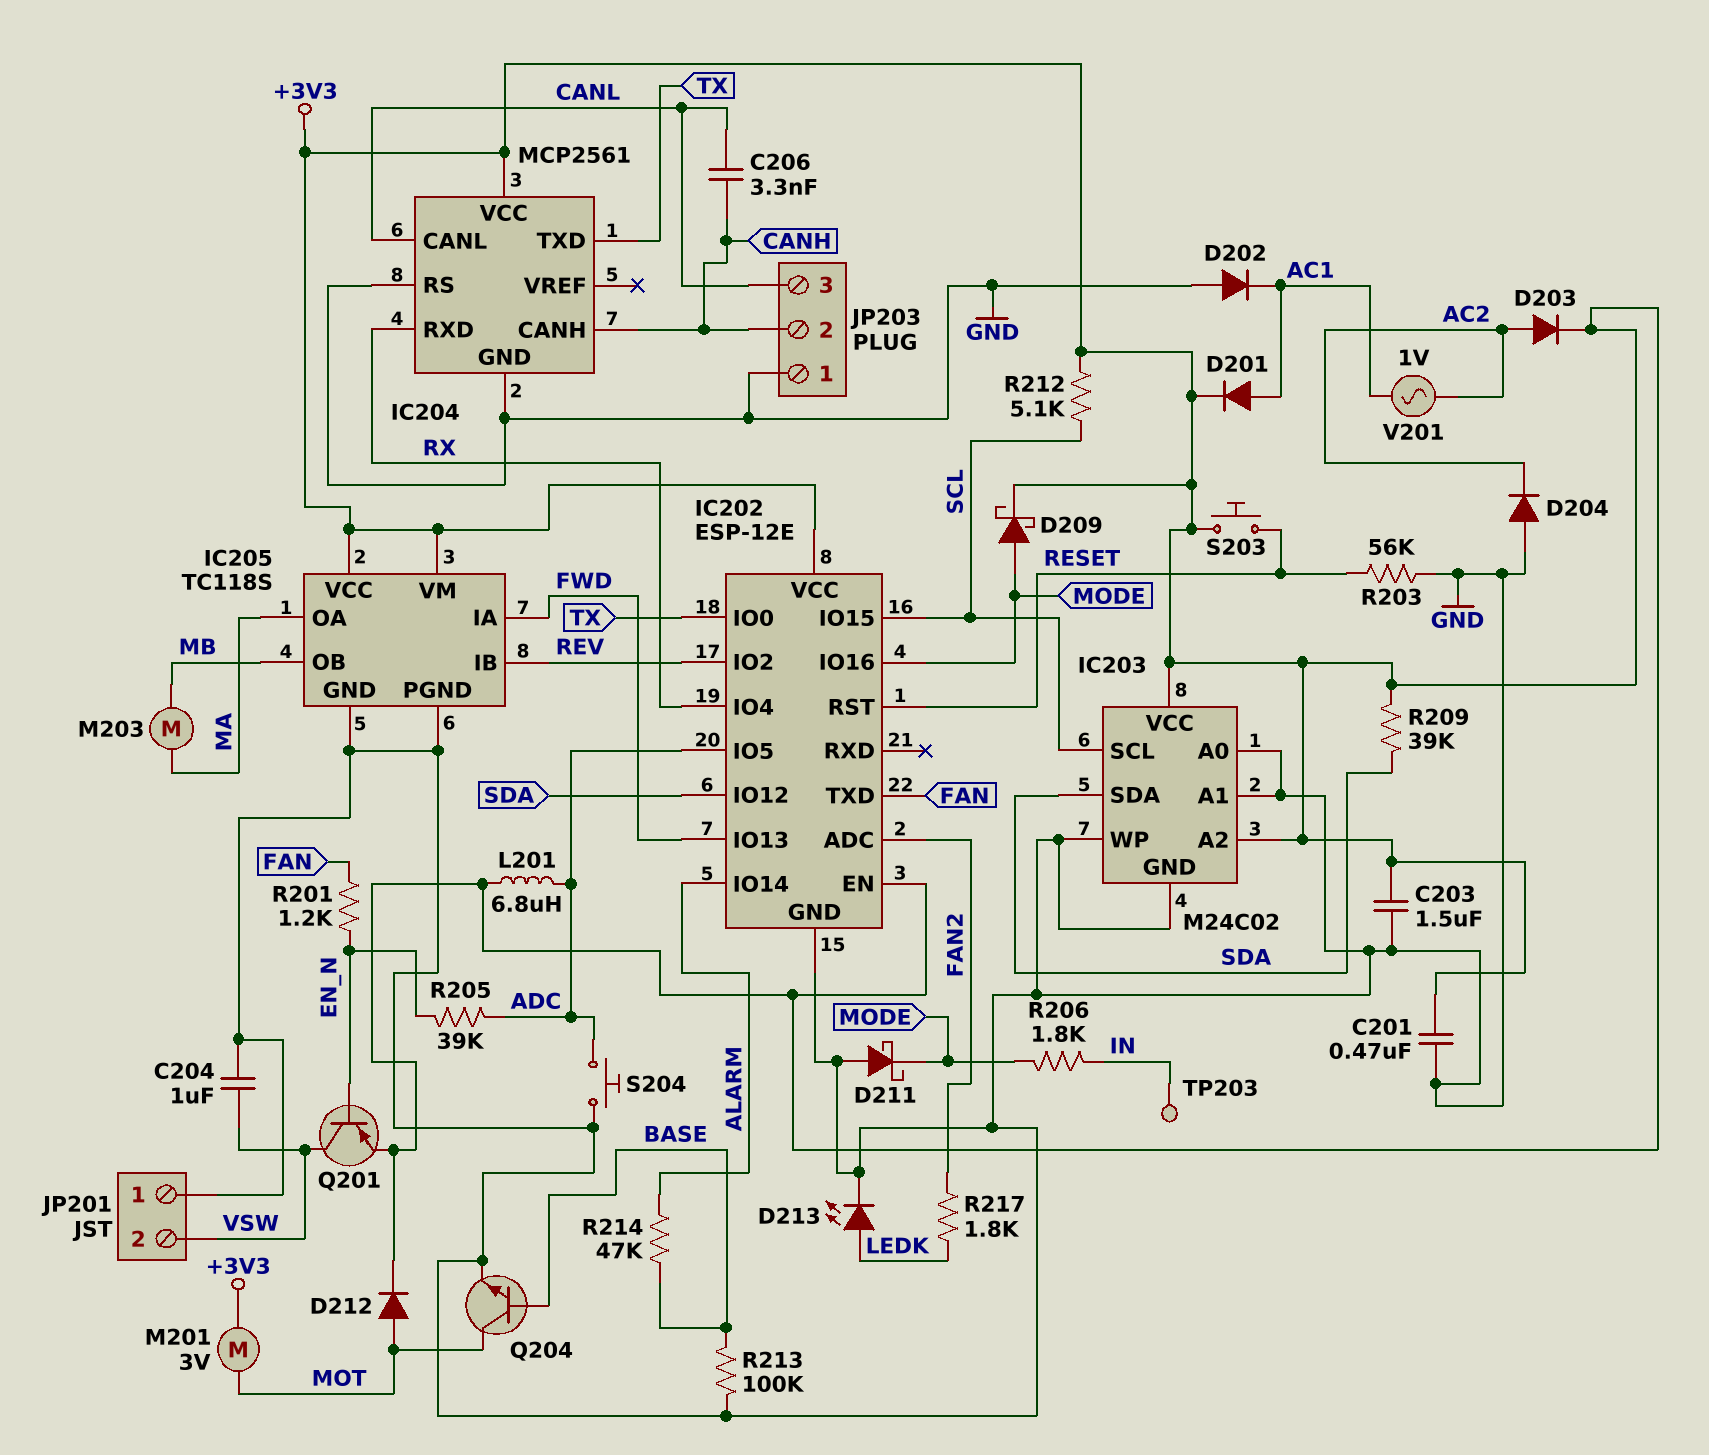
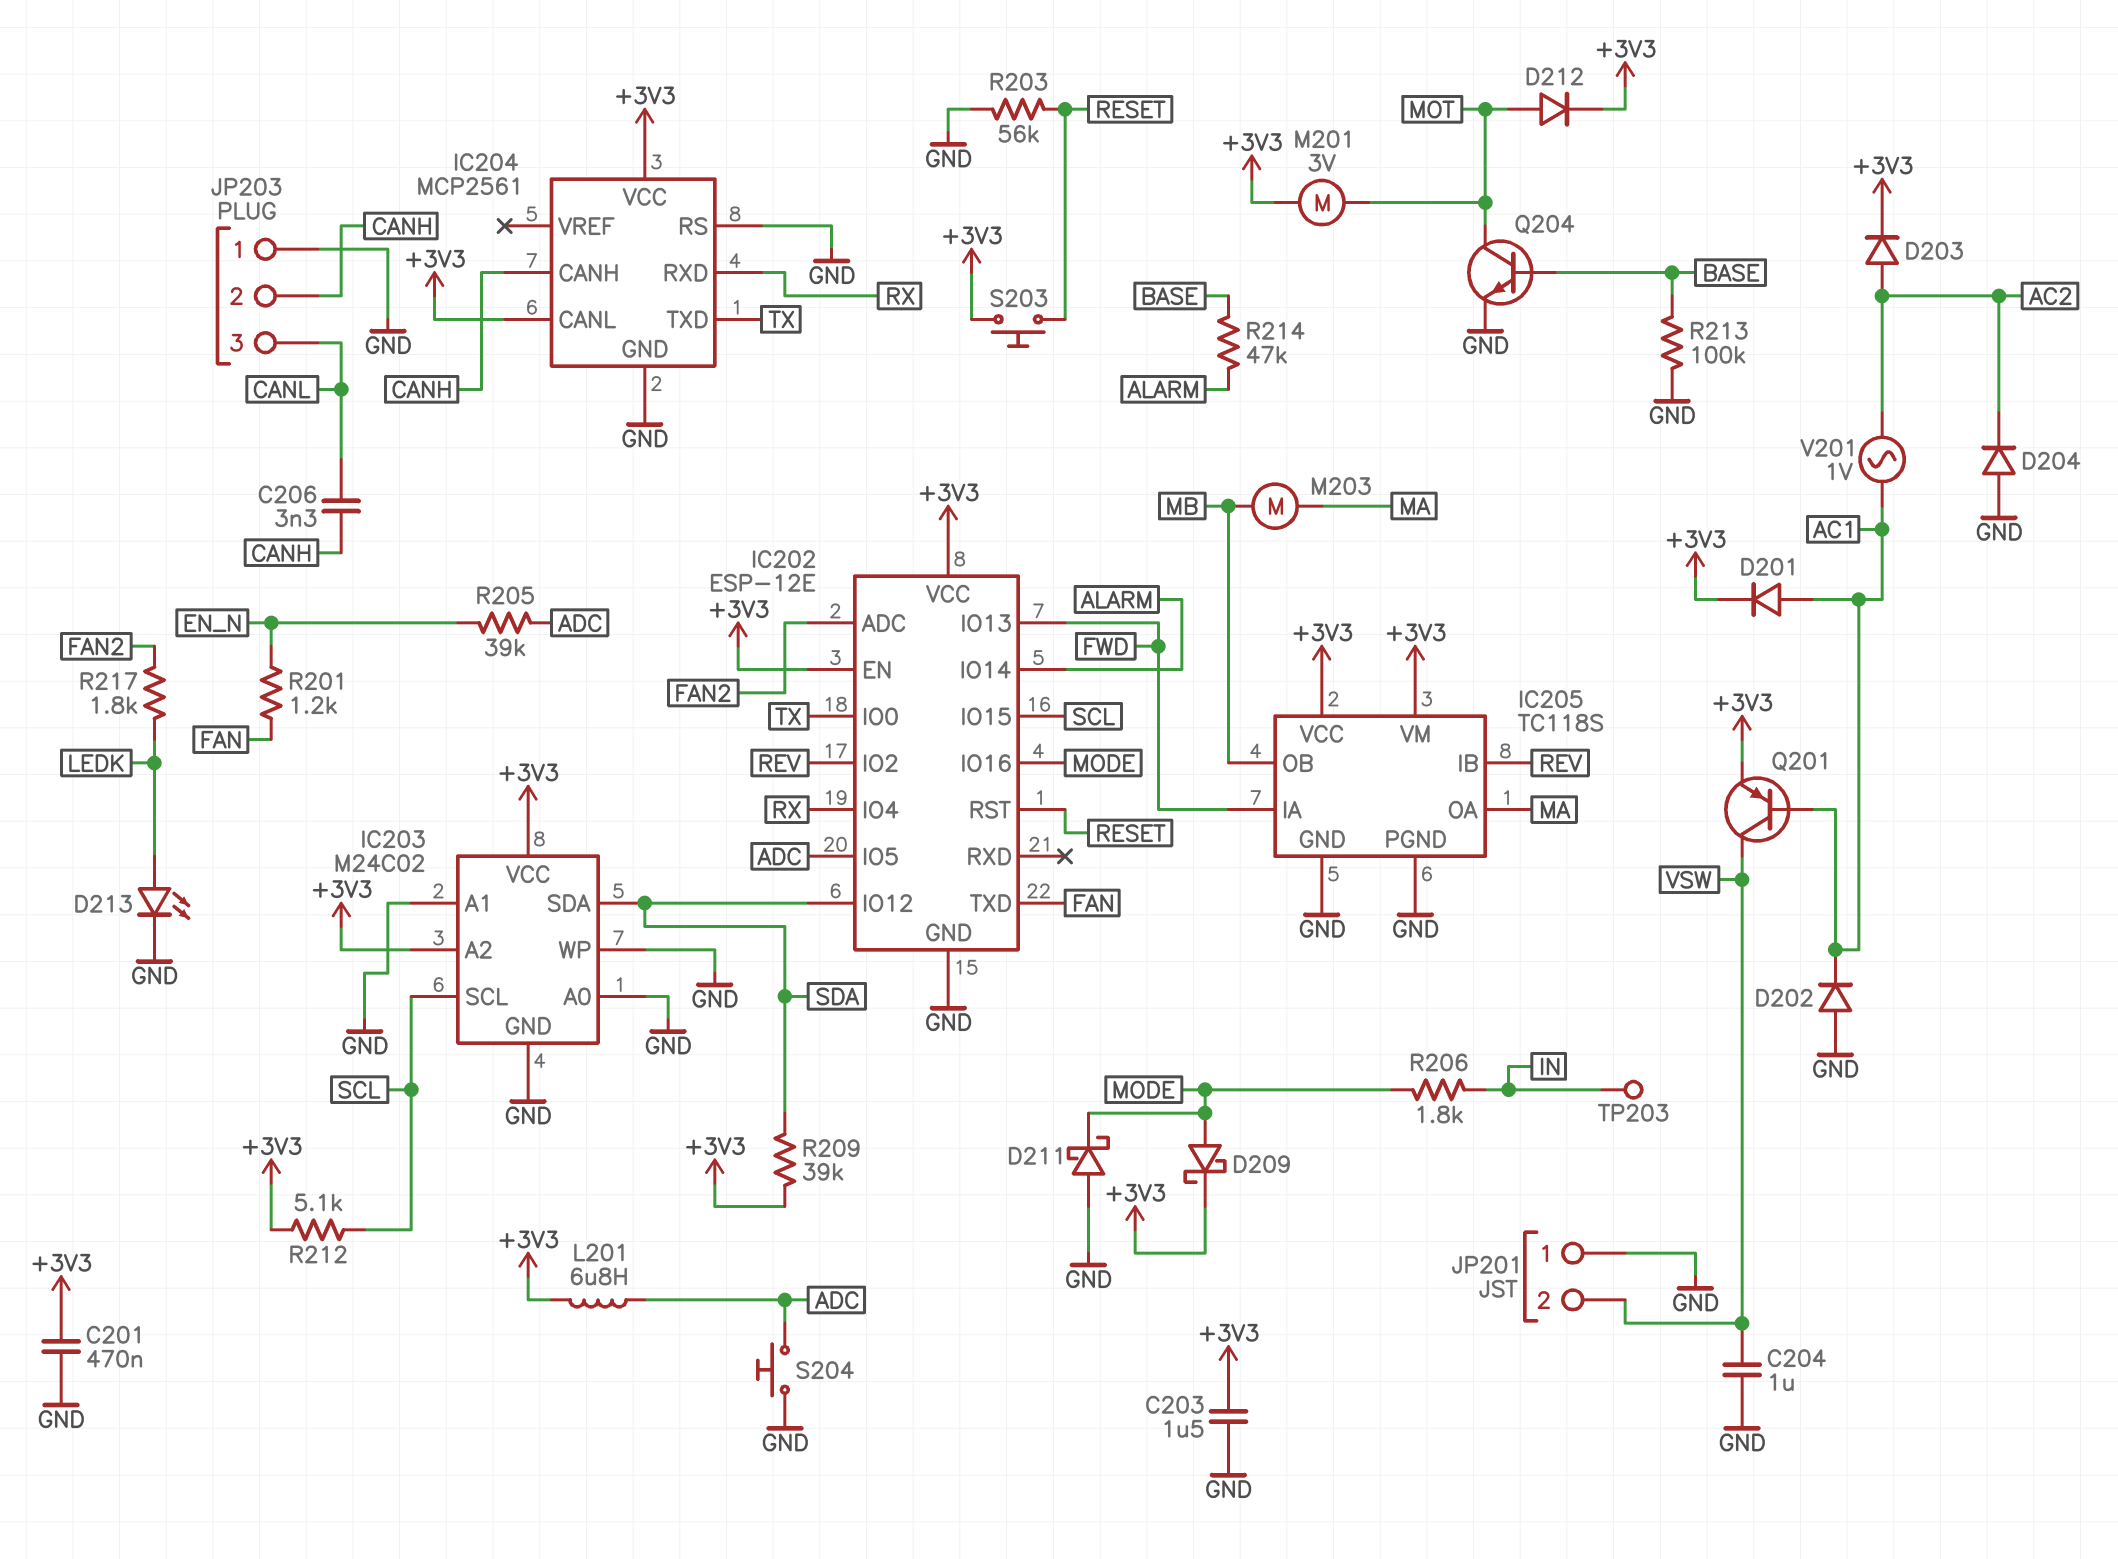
IC204 pin CANL: CANL -> +3V3
Q201: PNP (B EN_N, C VSW, E +3V3) -> PNP (B AC1, C VSW, E +3V3)

